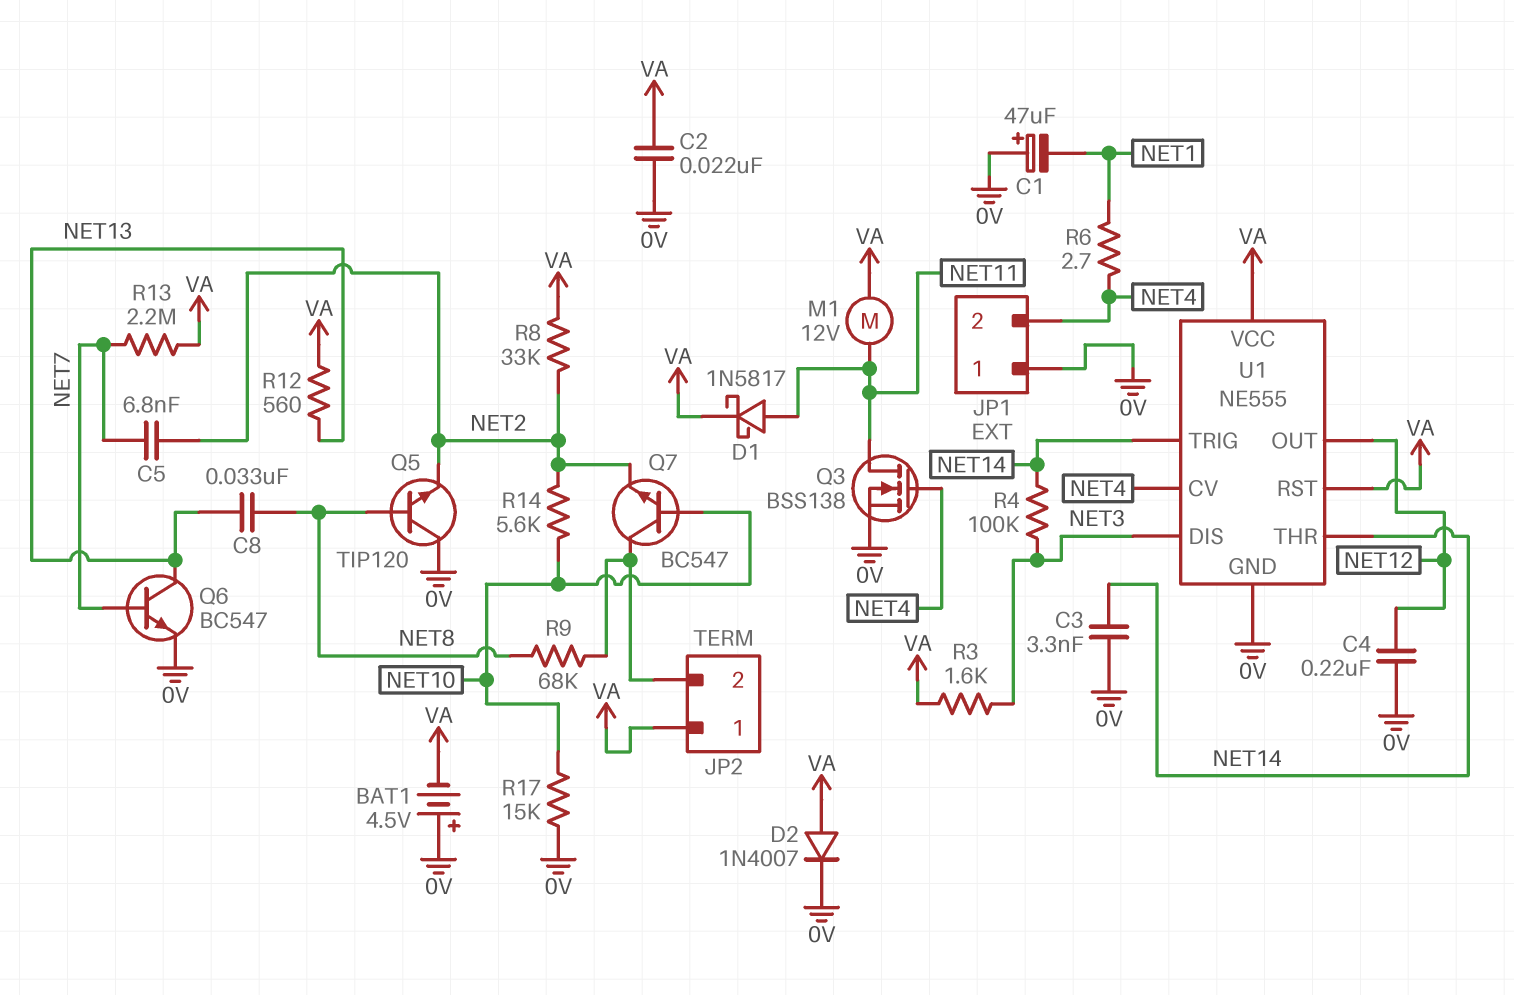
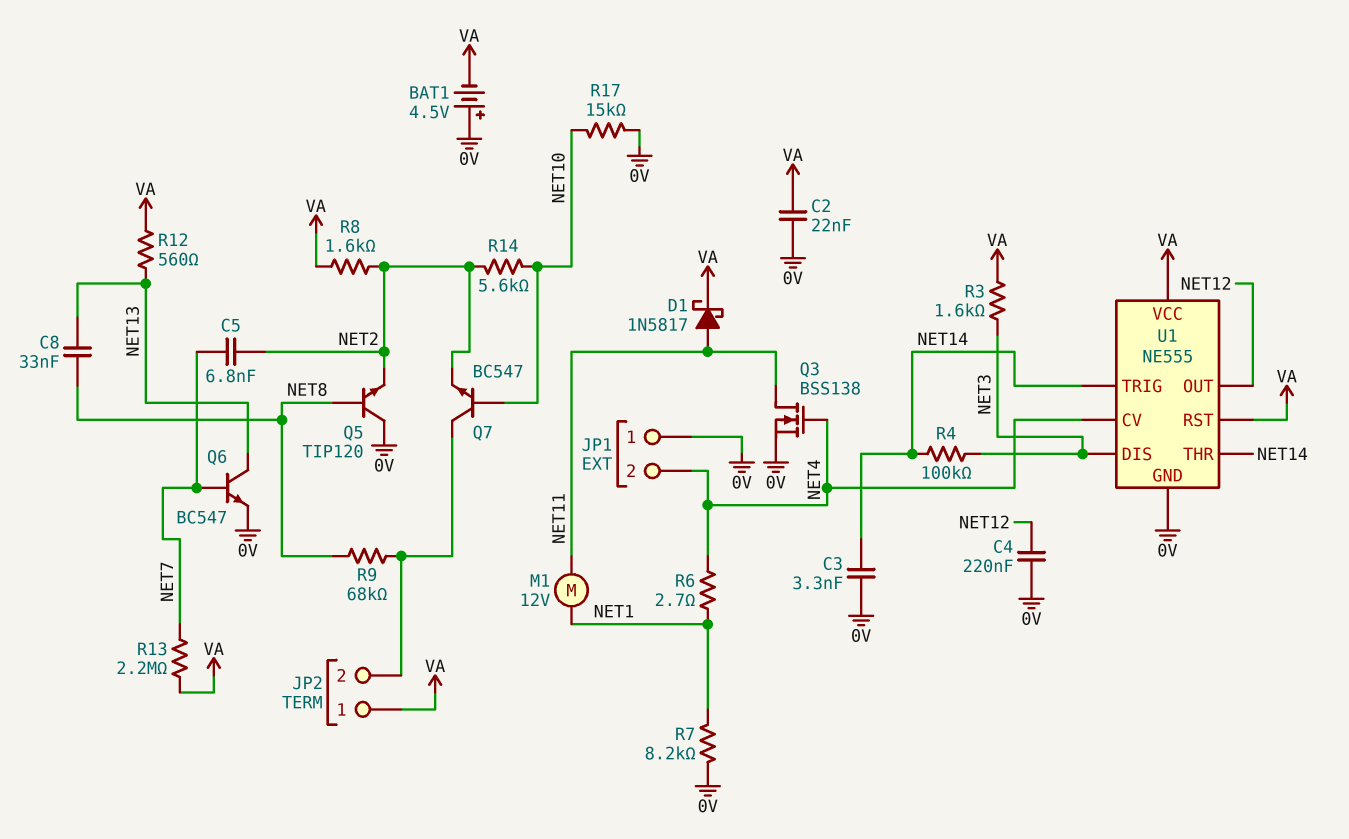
C1: 47uF (plus 0V, minus NET1) -> none
D2: diode 1N4007 (A VA, K 0V) -> none
M1: motor 12V (NET11, VA) -> motor 12V (NET1, NET11)
R7: none -> 8.2k (0V, NET1)
R8: 33k (NET2, VA) -> 1.6k (NET2, VA)

